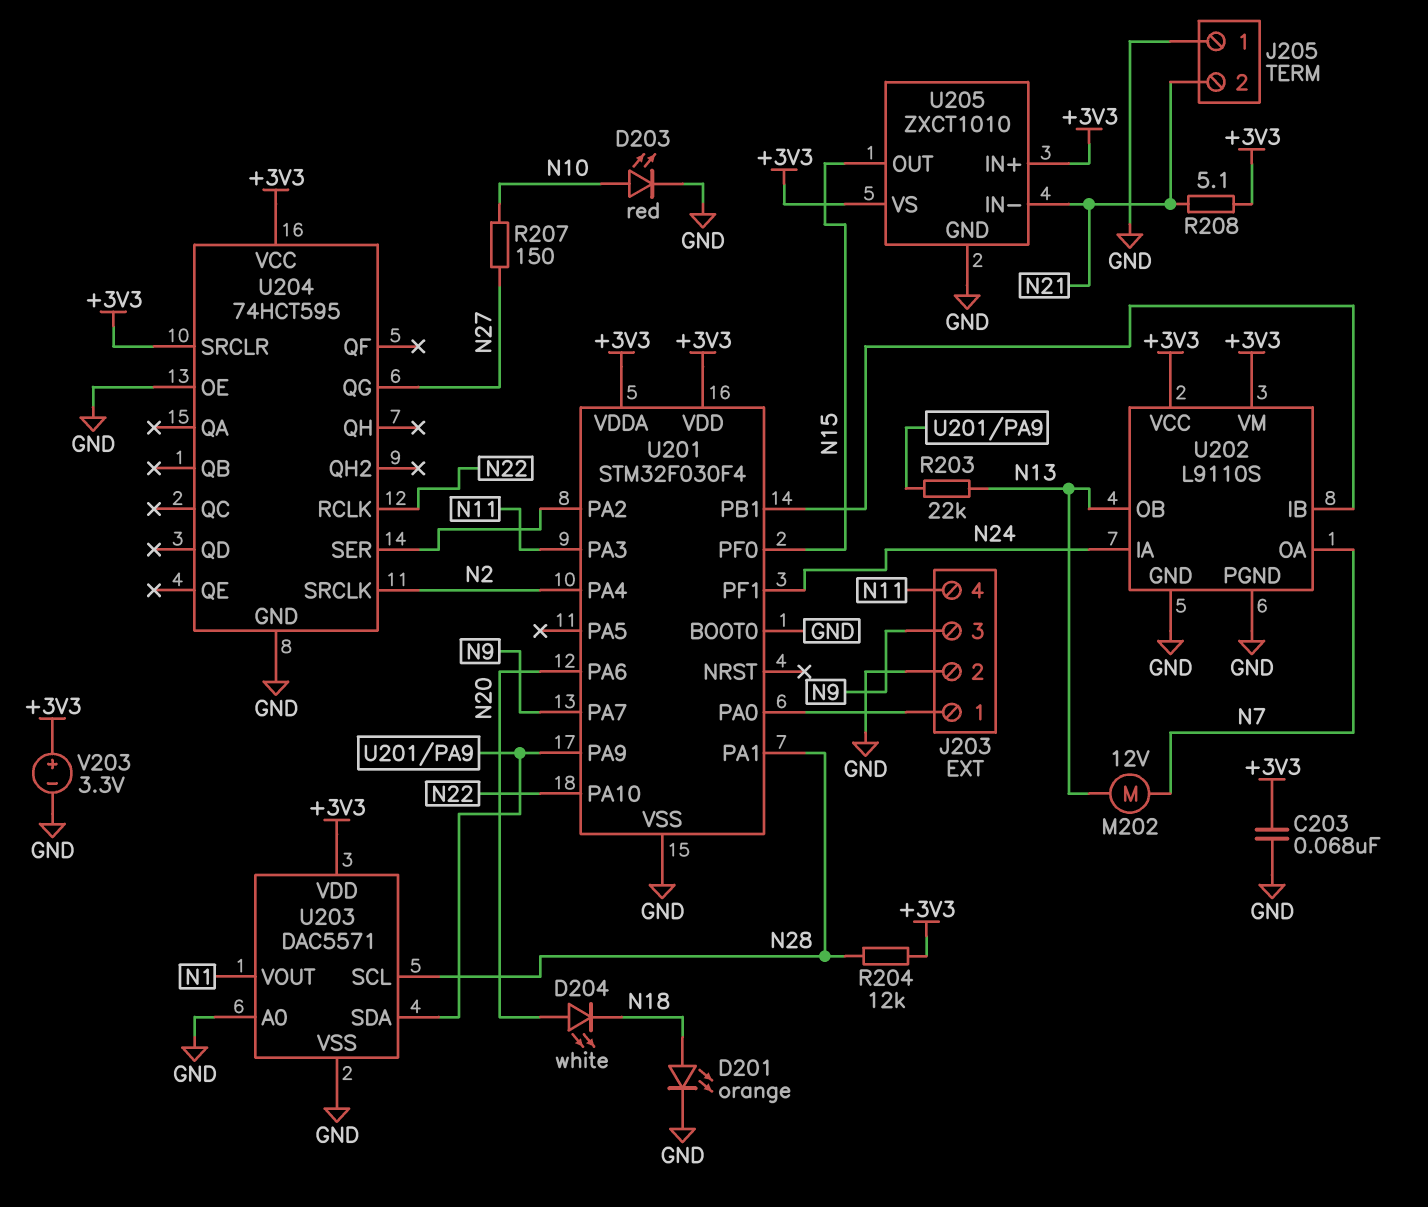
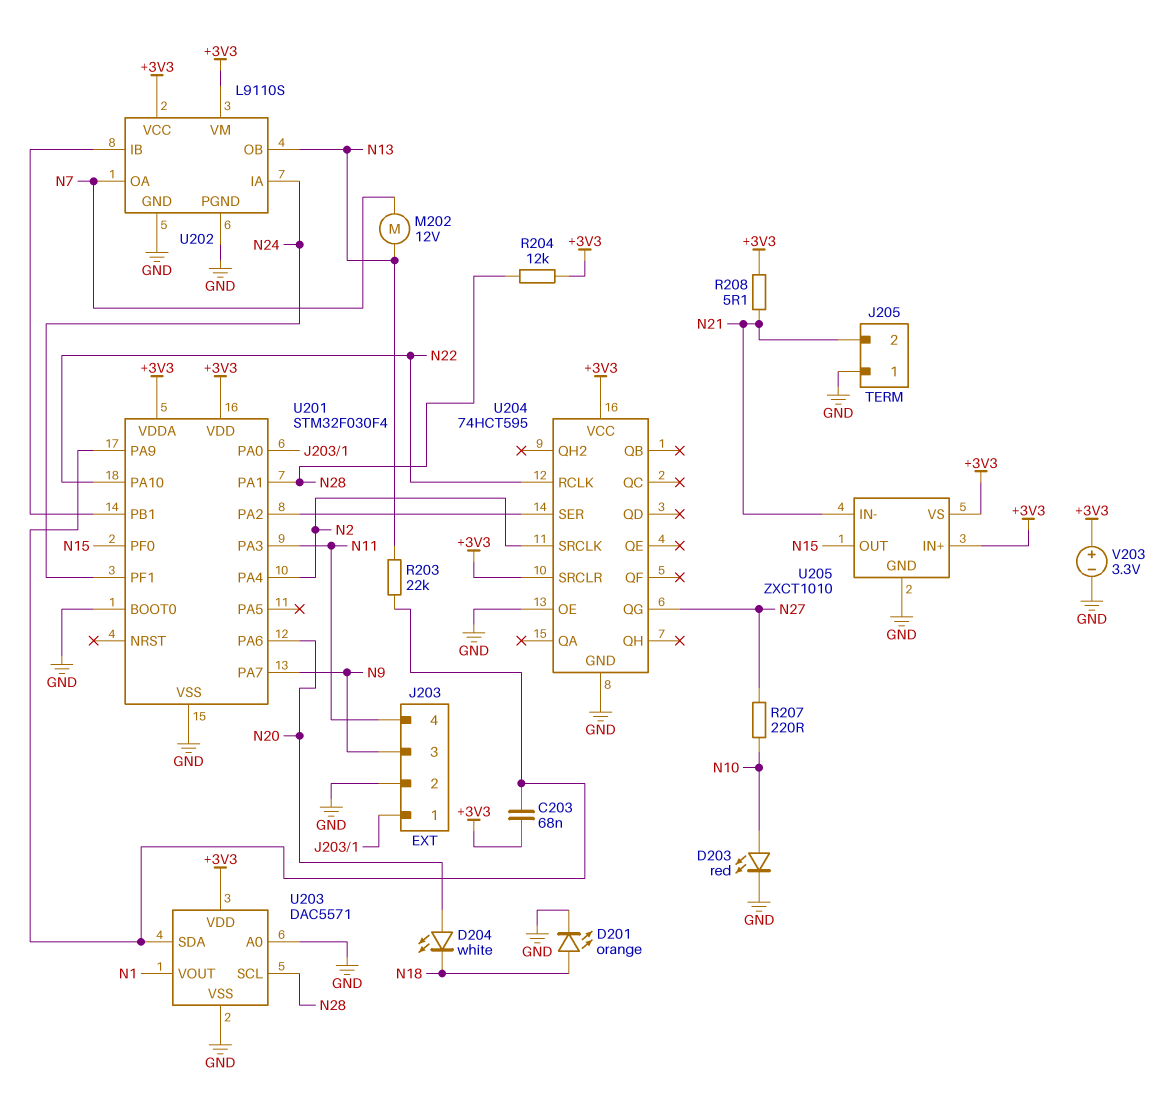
C203: 68nF (+3V3, GND) -> 68nF (+3V3, U201/PA9)
R207: 150 (N10, N27) -> 220 (N10, N27)

